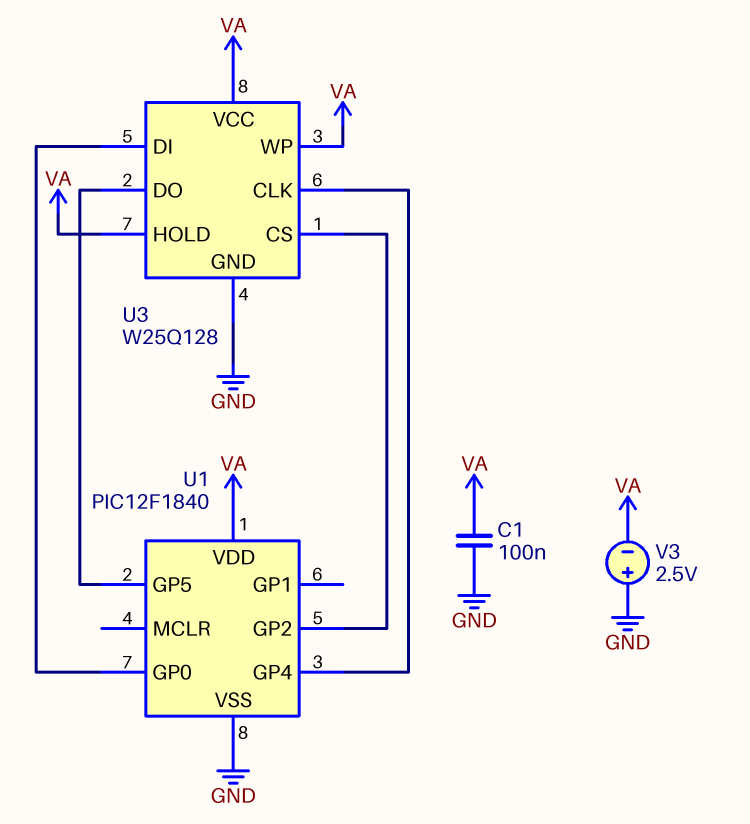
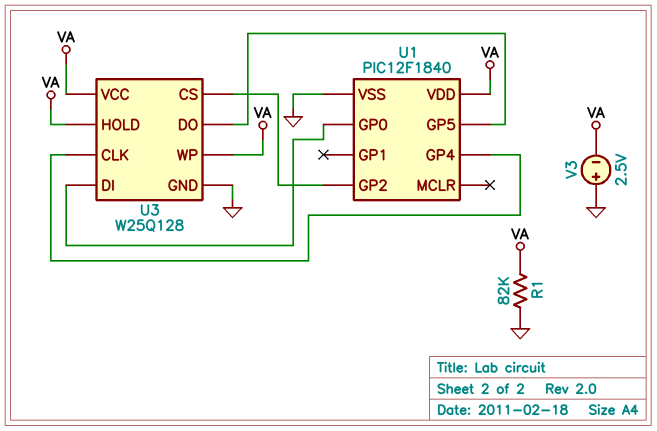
C1: 100nF (GND, VA) -> none
R1: none -> 82k (GND, VA)

